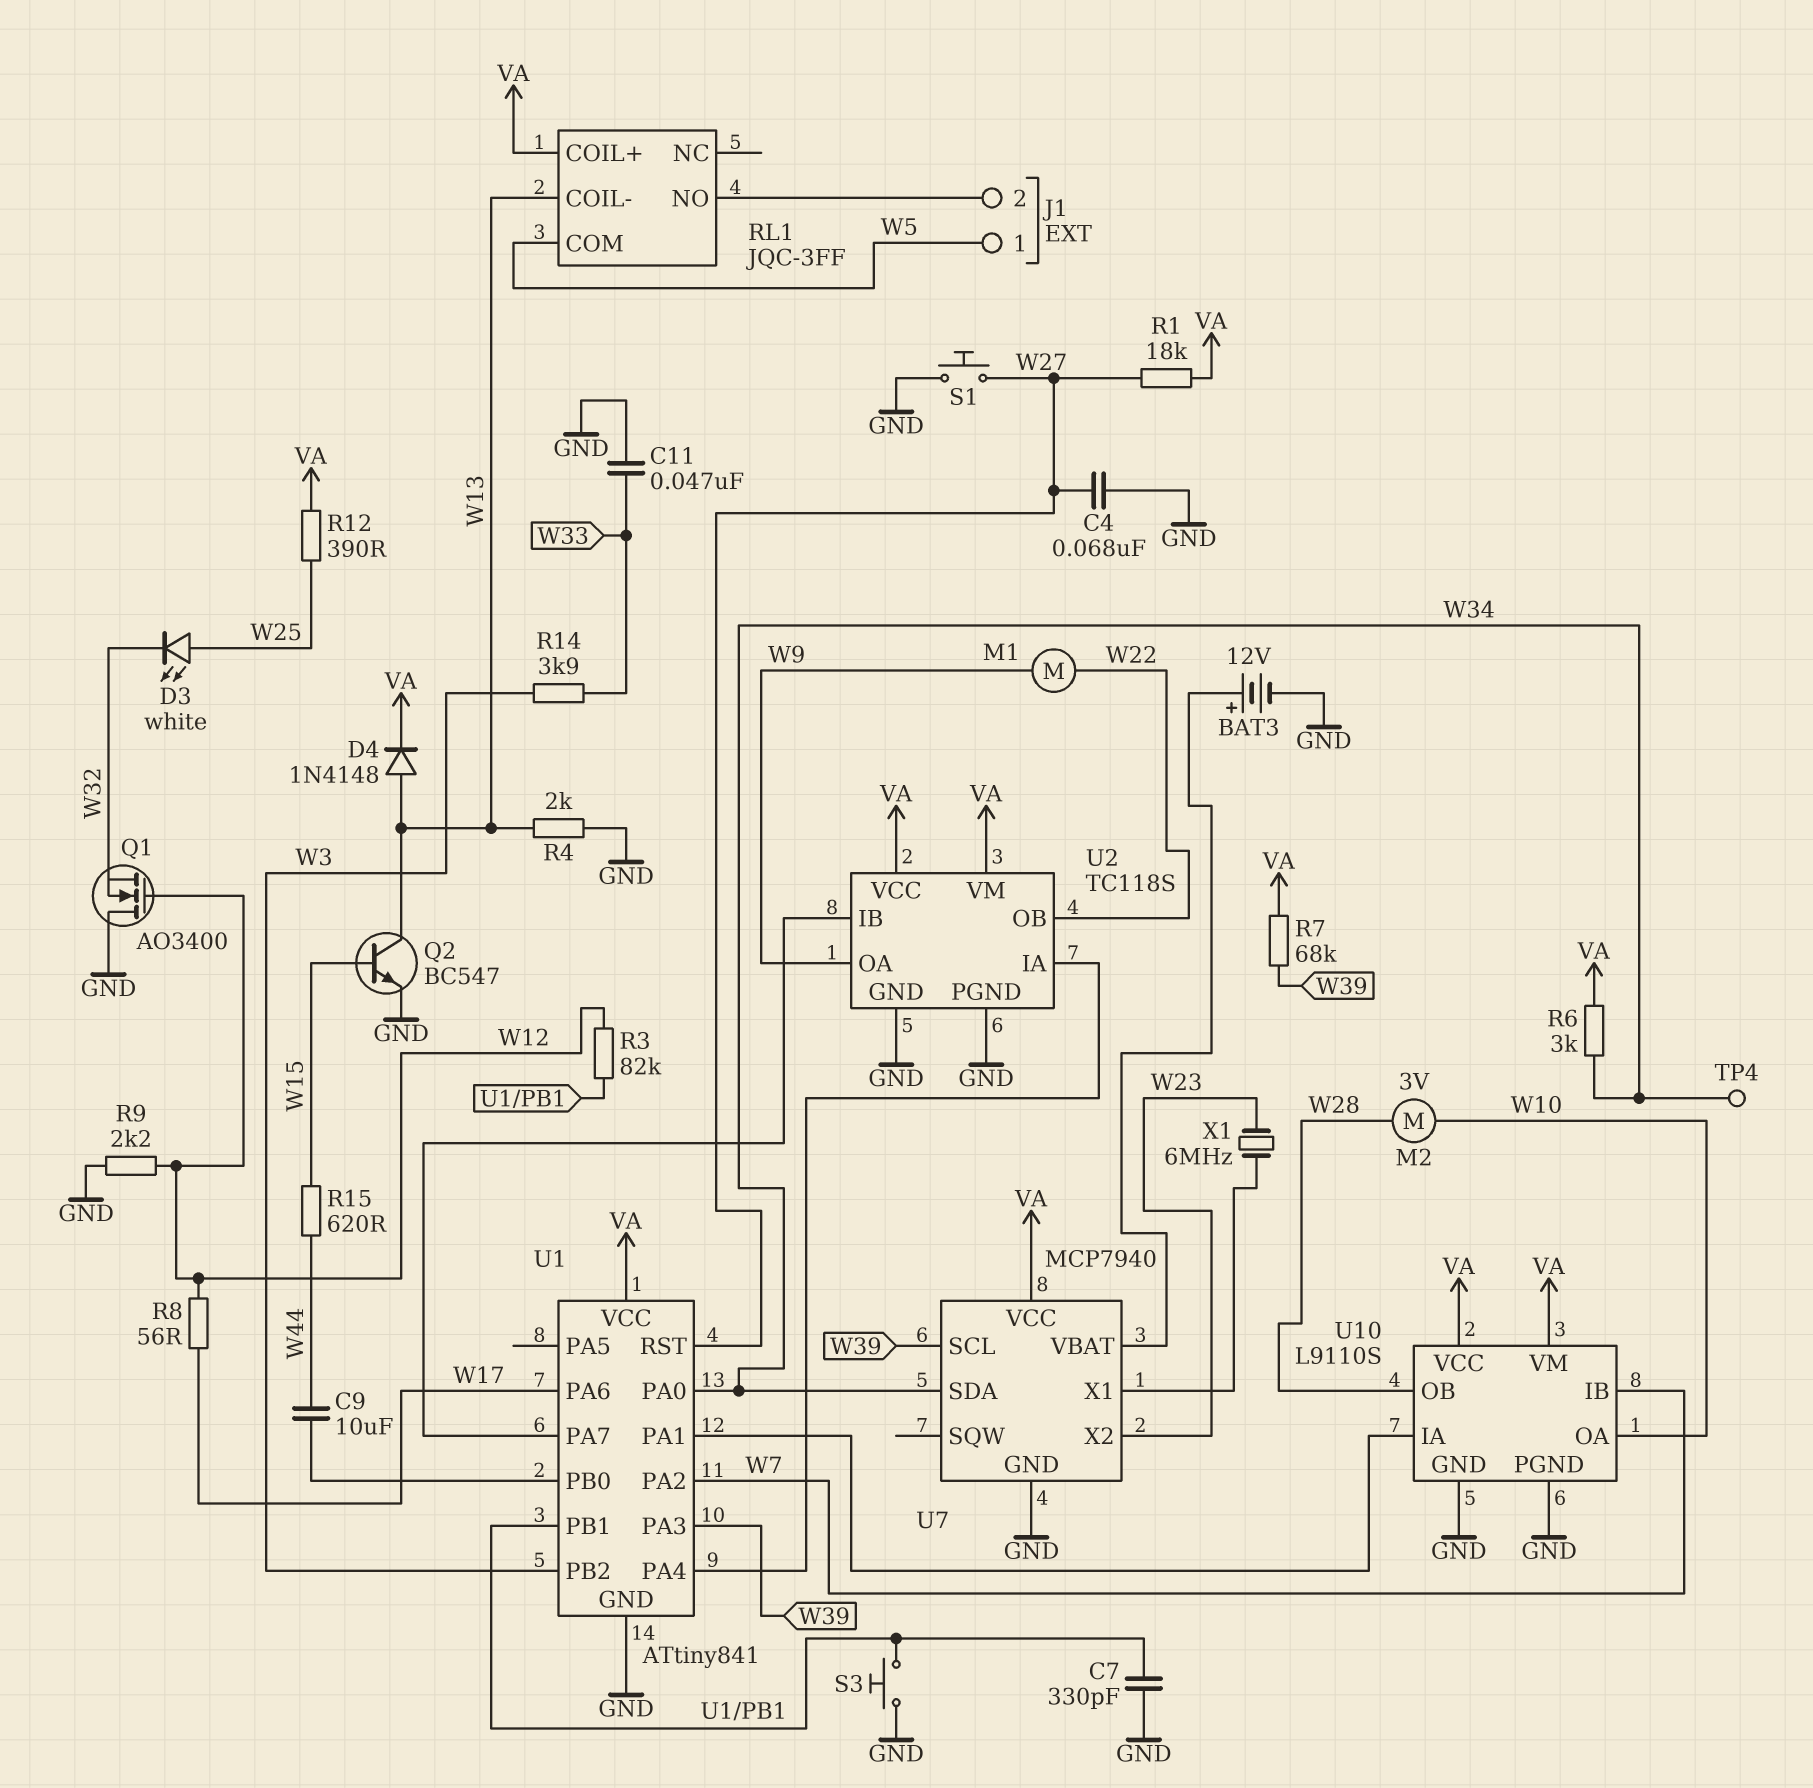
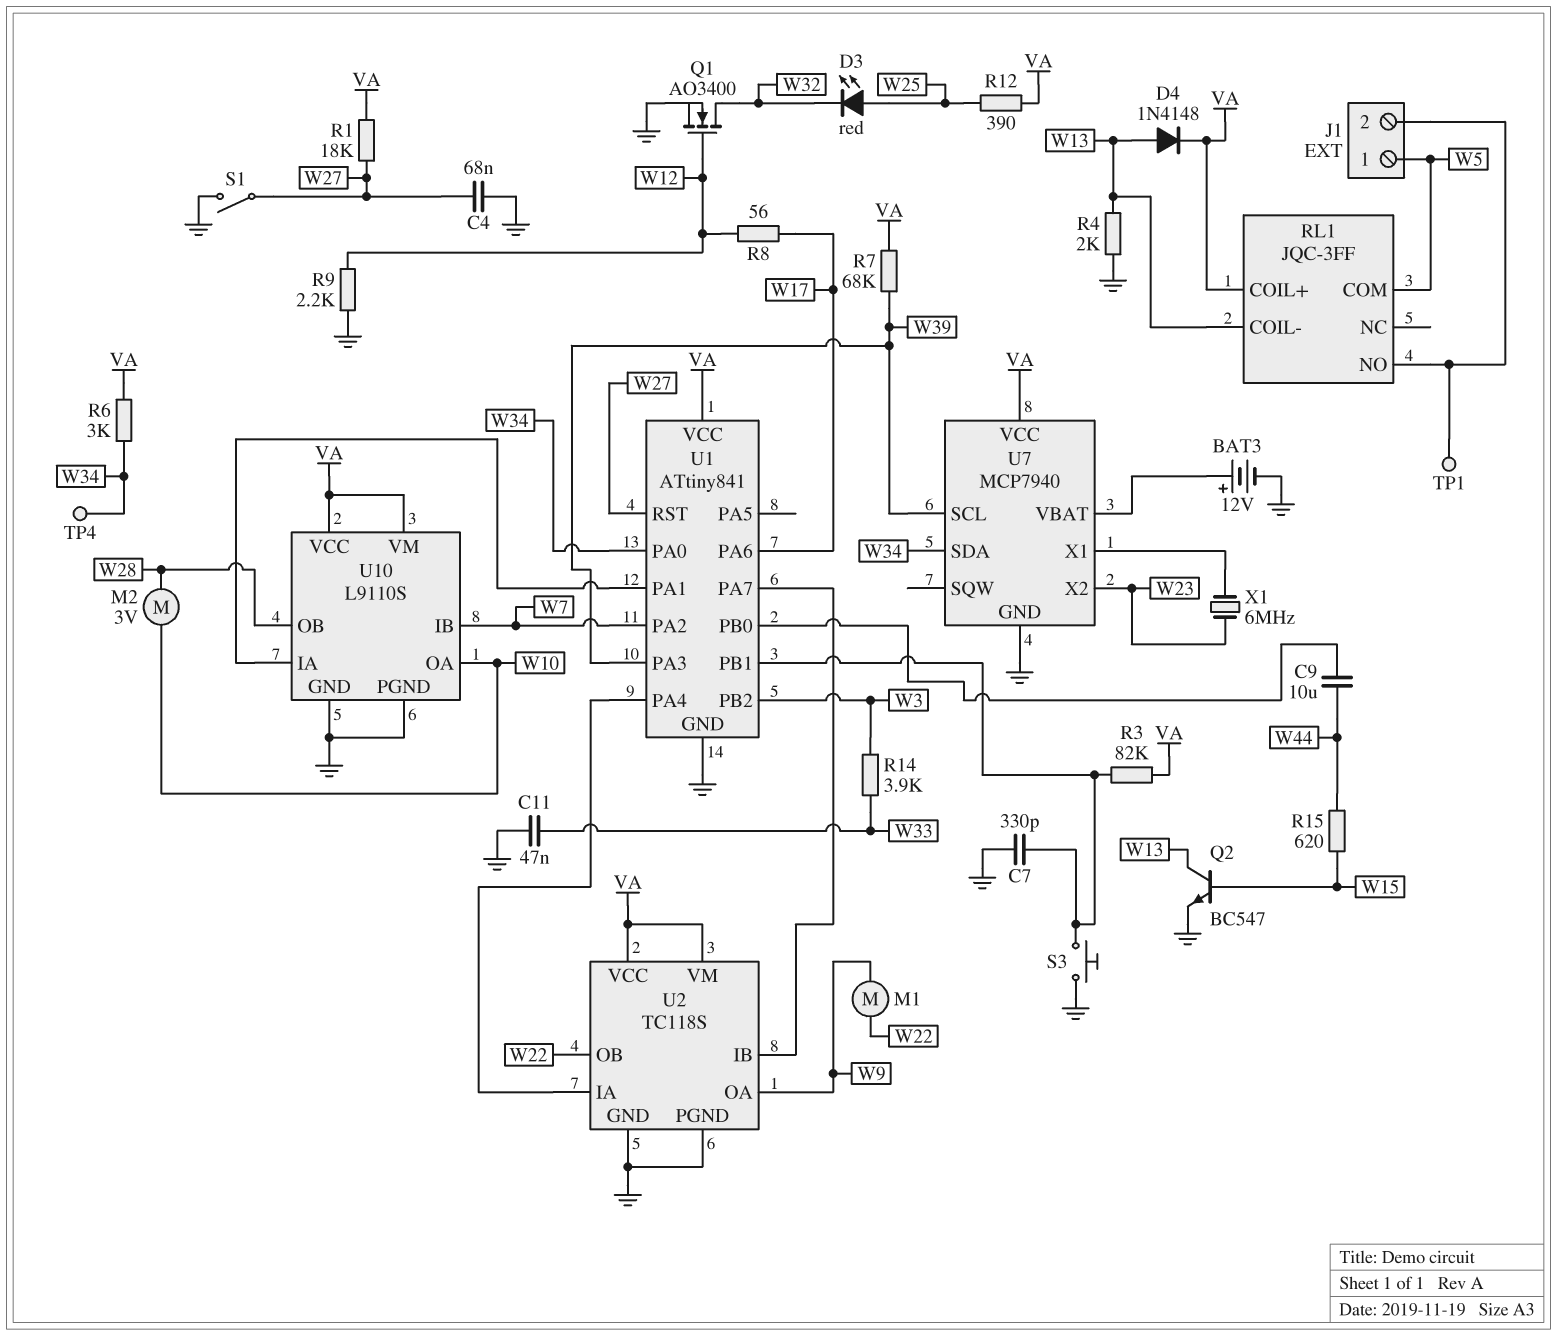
D3: LED white (A W25, K W32) -> LED red (A W25, K W32)
Q1: NMOS AO3400 (G W12, D GND, S W32) -> NMOS AO3400 (G W12, D W32, S GND)
R3: 82k (U1/PB1, W12) -> 82k (U1/PB1, VA)
S1: button (GND, W27) -> switch (GND, W27)
TP1: none -> test point (J1/2)

